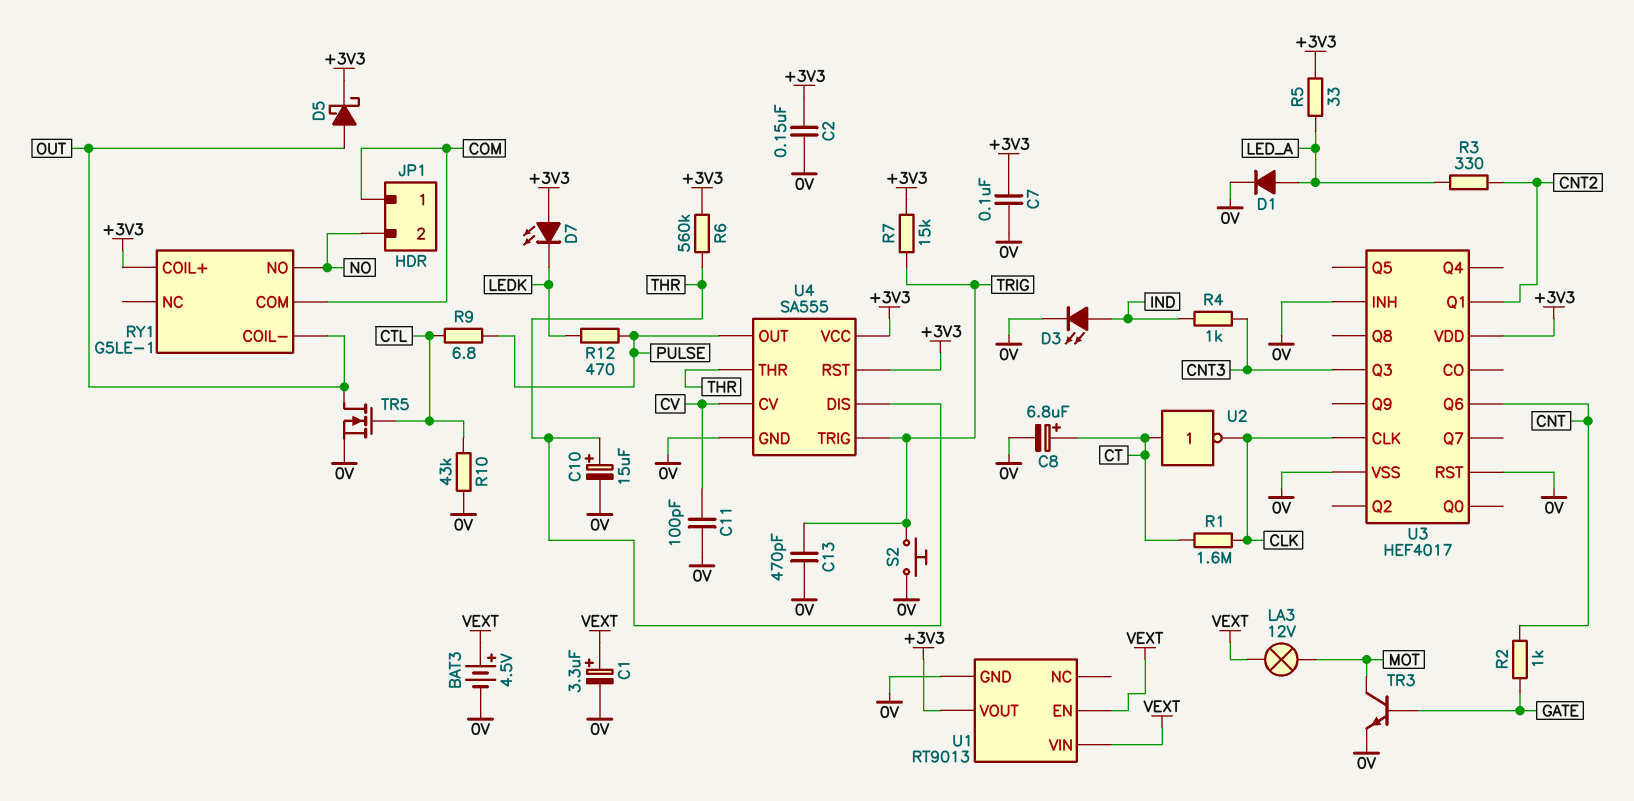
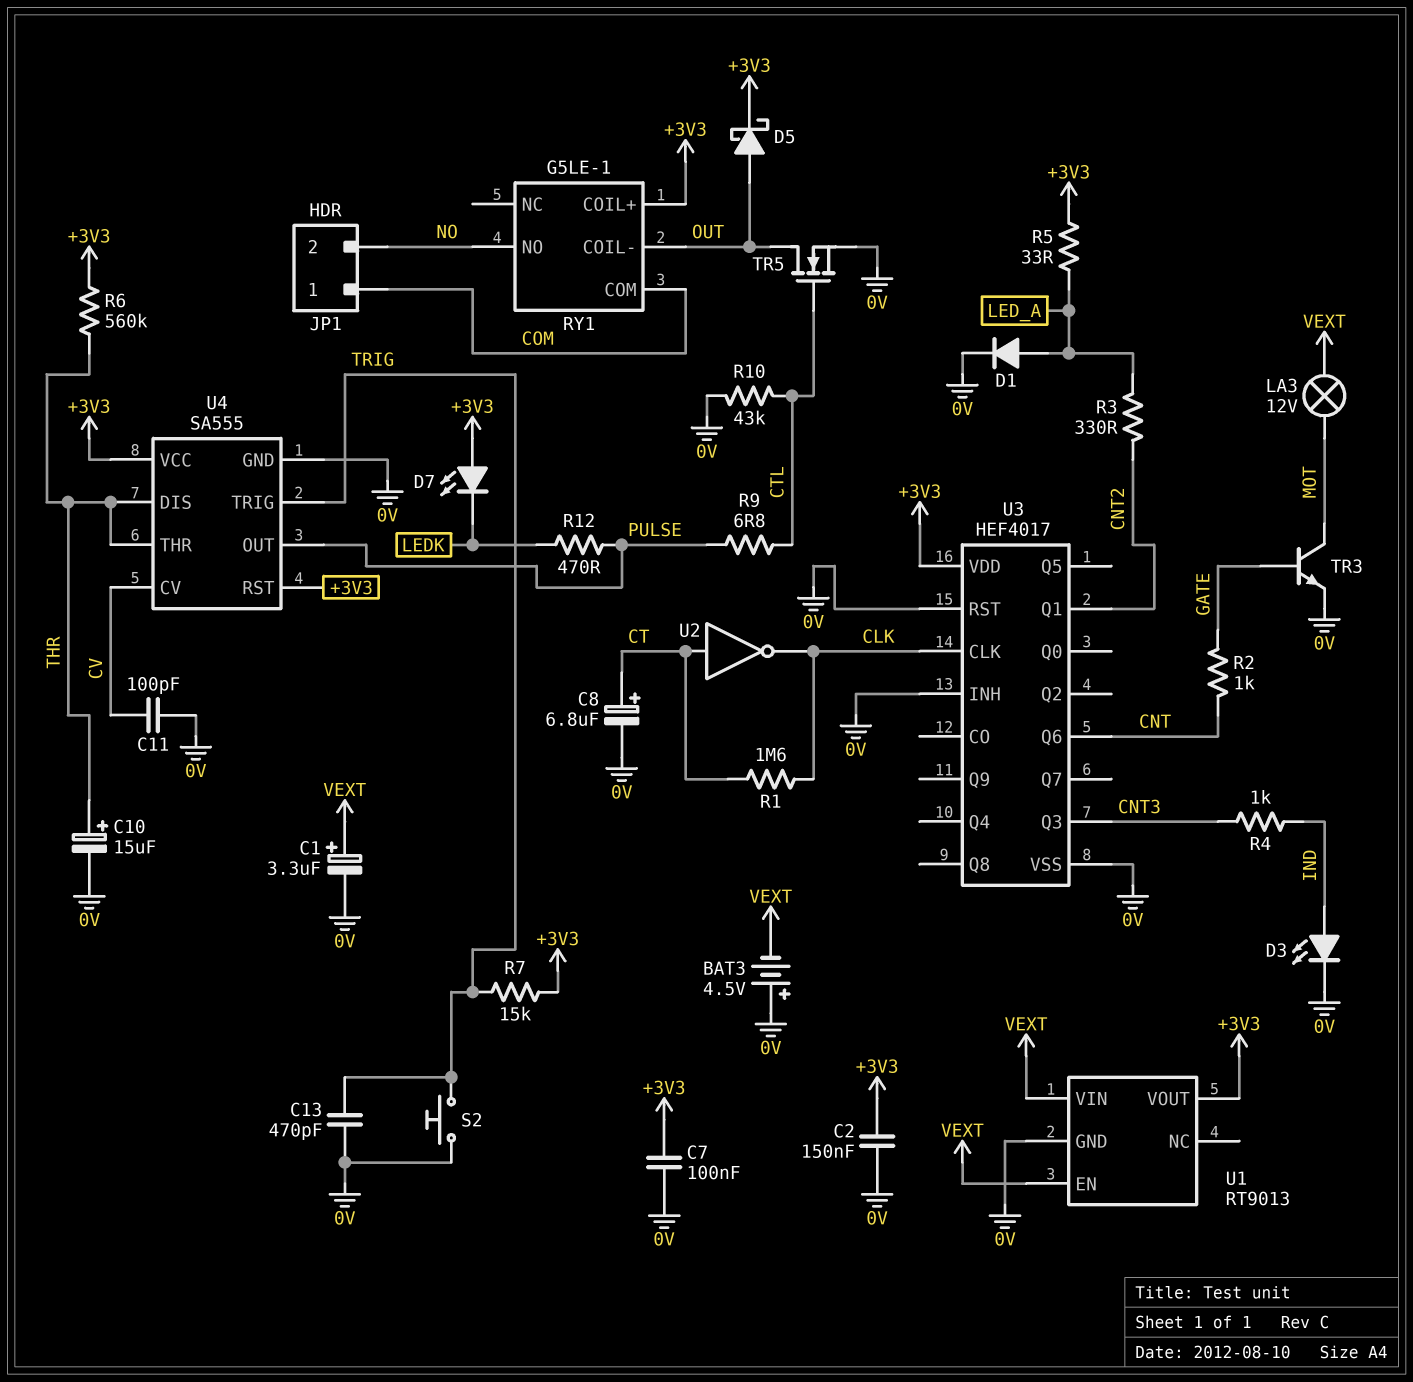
BAT3: 4.5V (plus VEXT, minus 0V) -> 4.5V (plus 0V, minus VEXT)

